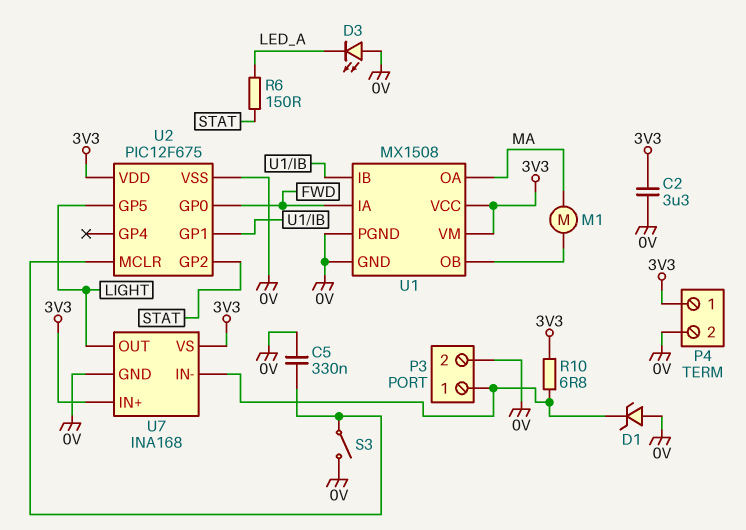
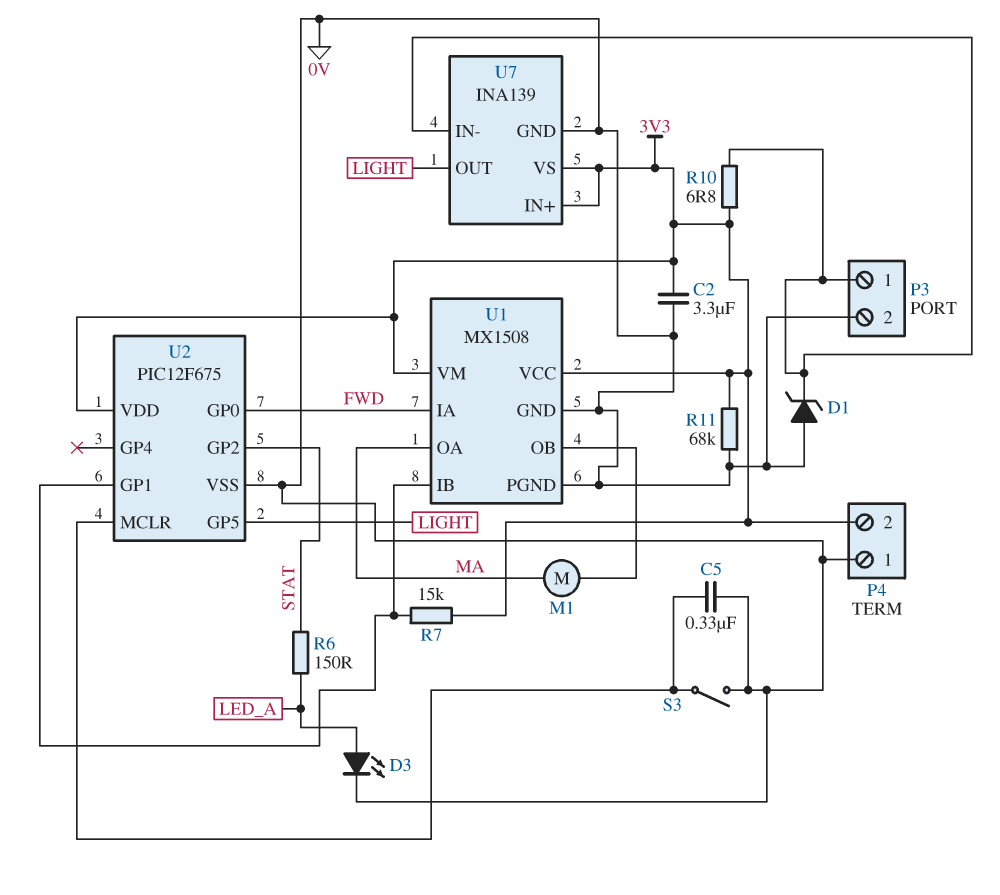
D3: LED (A 0V, K LED_A) -> LED (A LED_A, K 0V)
P4 pin 1: 3V3 -> 0V
P4 pin 2: 0V -> 3V3
R7: none -> 15k (3V3, U1/IB)
R11: none -> 68k (0V, 3V3)
U7: INA168 -> INA139

